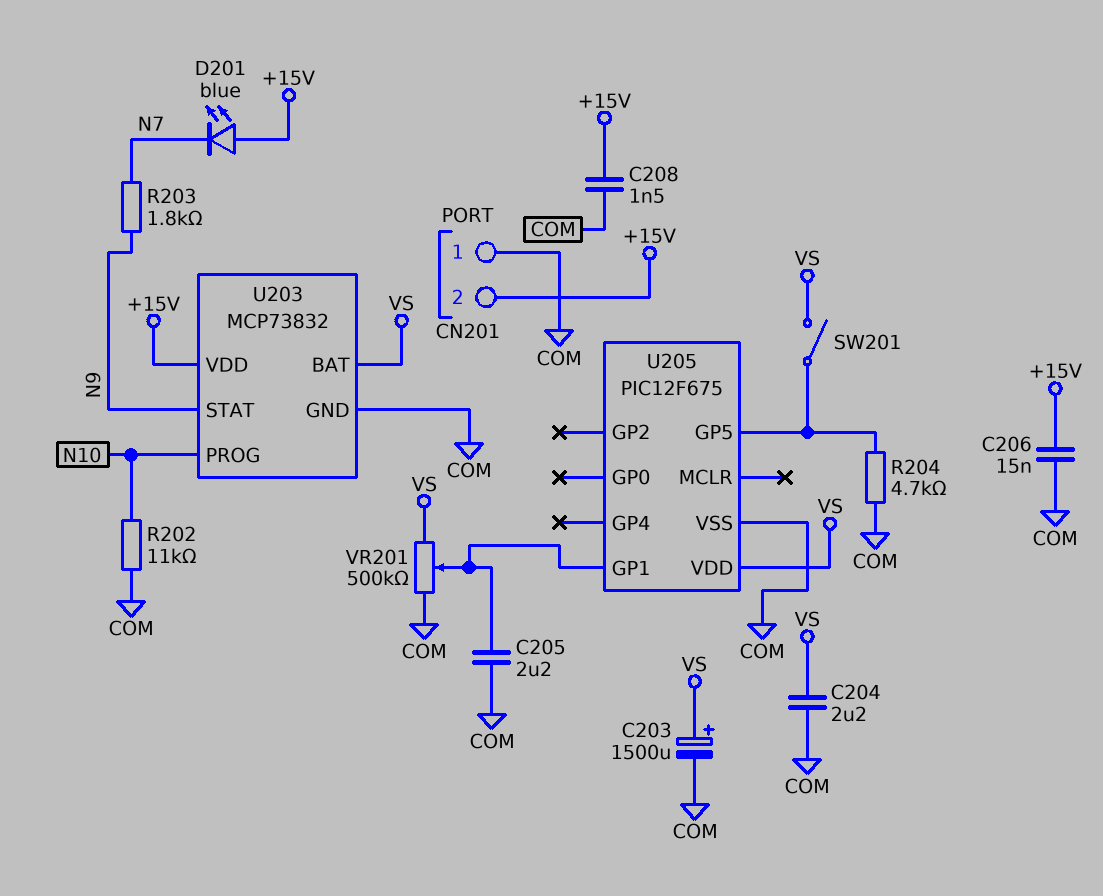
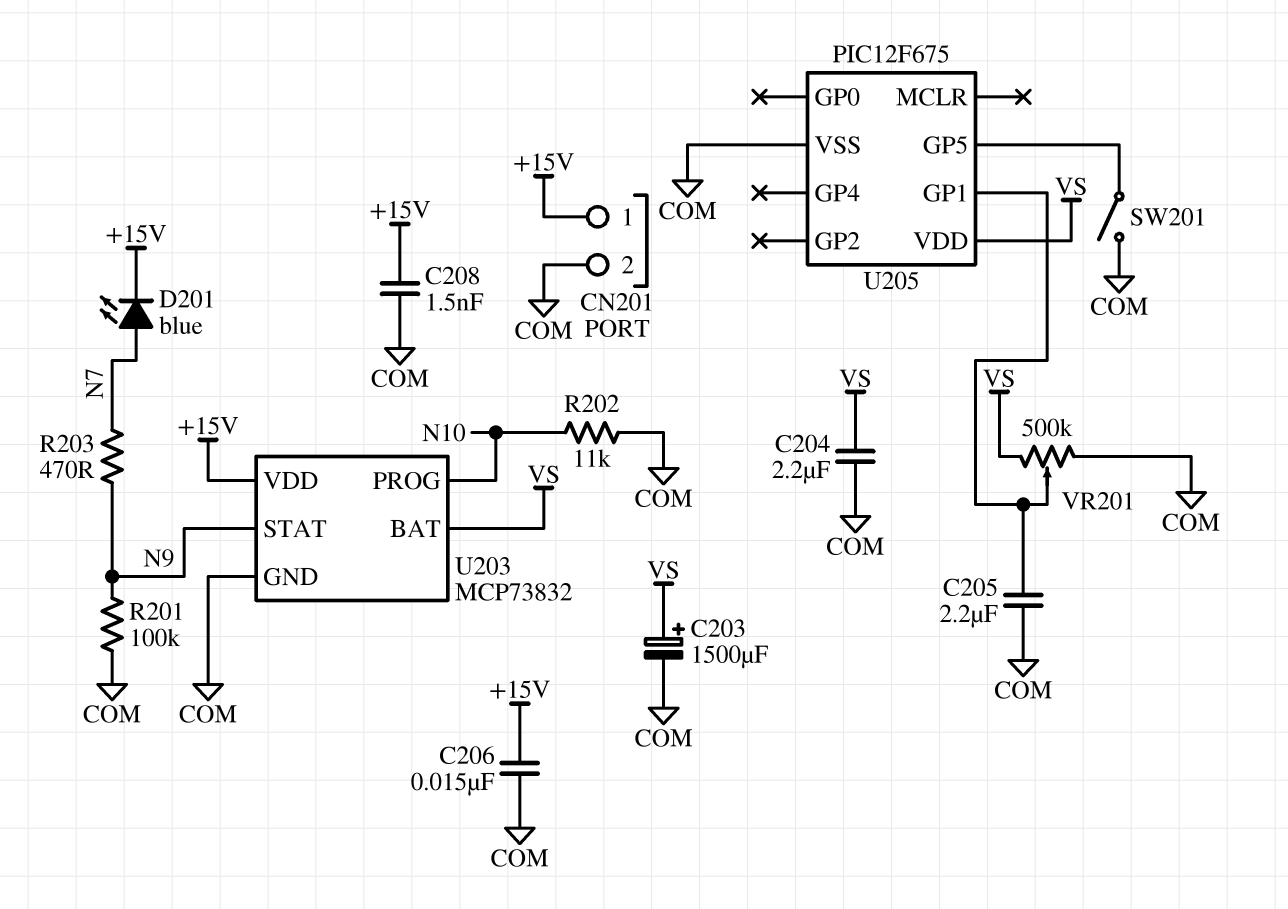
CN201 pin 1: COM -> +15V
CN201 pin 2: +15V -> COM
D201: LED blue (A +15V, K N7) -> LED blue (A N7, K +15V)
R201: none -> 100k (COM, N9)
R203: 1.8k (N7, N9) -> 470 (N7, N9)
R204: 4.7k (COM, U205/GP5) -> none
SW201: switch (U205/GP5, VS) -> switch (COM, U205/GP5)

